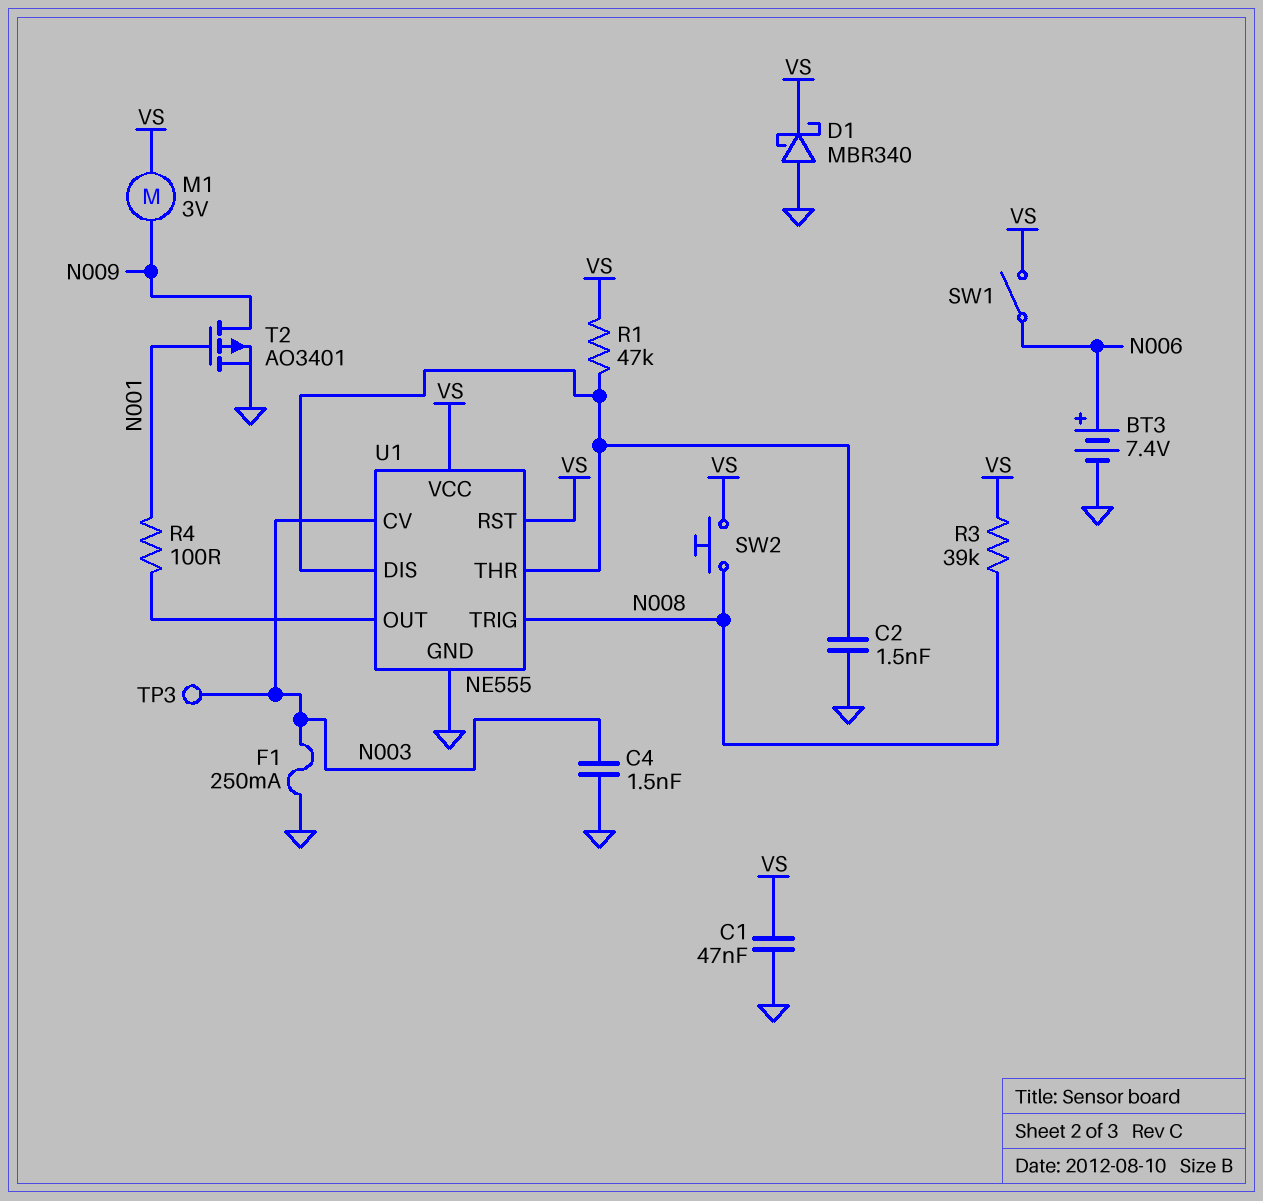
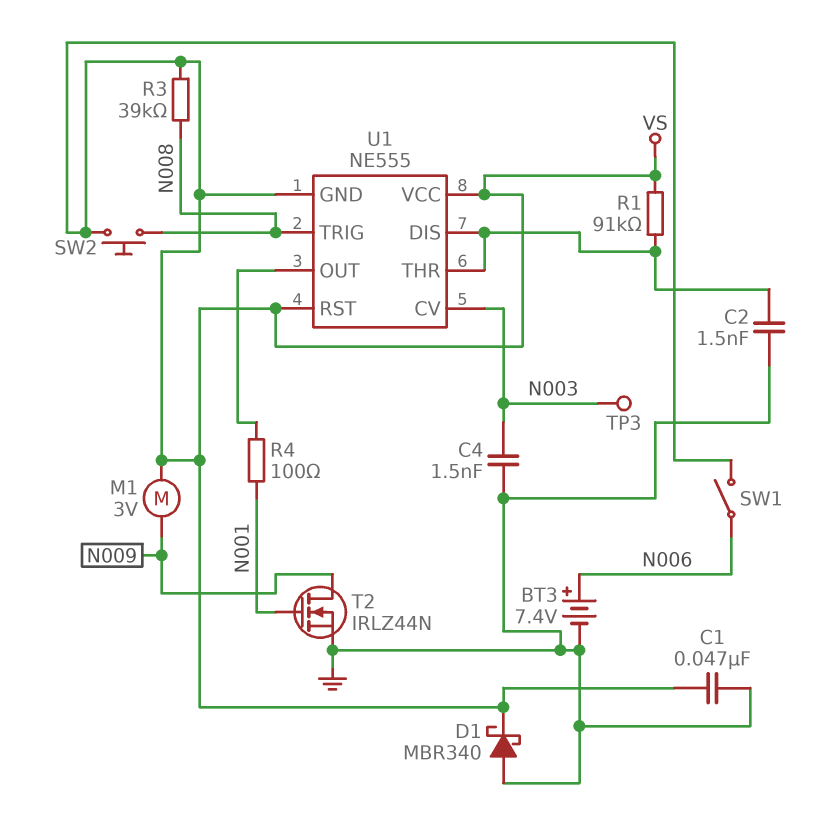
F1: 250mA (GND, N003) -> none
R1: 47k (U1/DIS, VS) -> 91k (U1/DIS, VS)
T2: PMOS AO3401 (G N001, D N009, S GND) -> NMOS IRLZ44N (G N001, D N009, S GND)
U1 pin GND: GND -> VS

